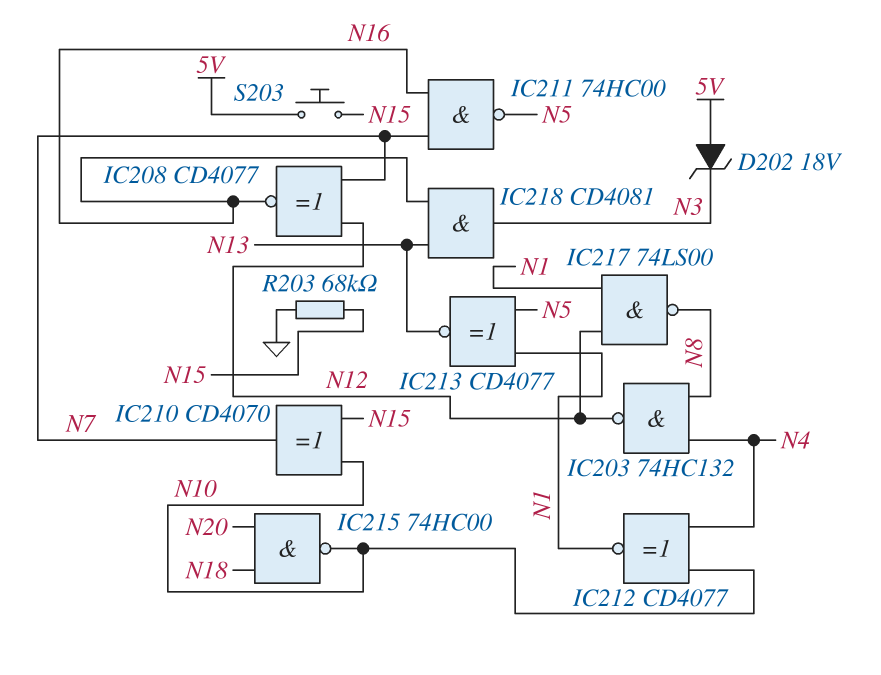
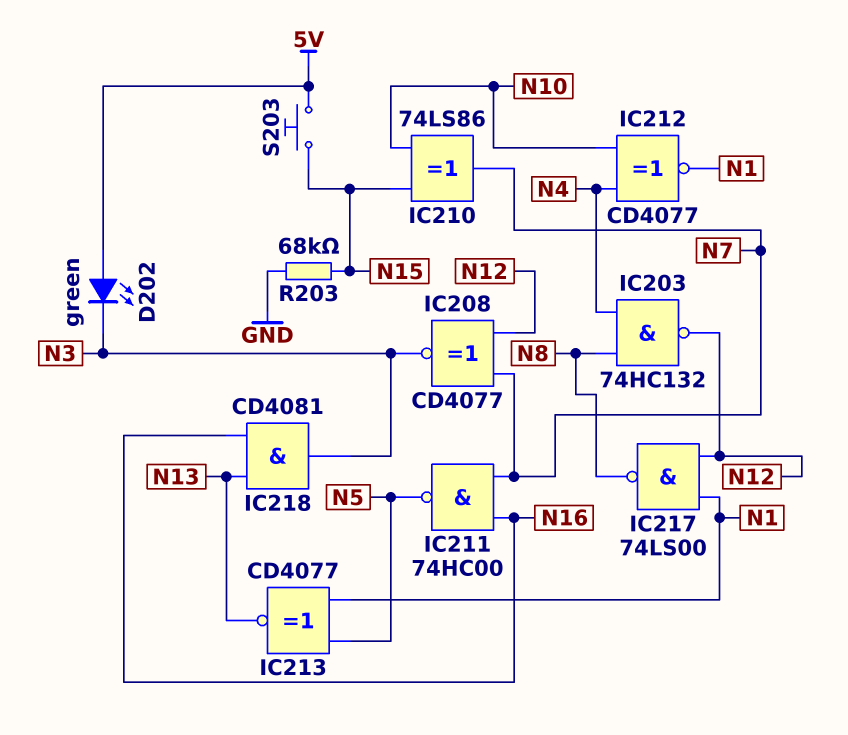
D202: zener 18V (A 5V, K N3) -> LED green (A 5V, K N3)
IC208: XNOR CD4077 (in N7, in N12, out N16) -> XNOR CD4077 (in N7, in N12, out N3)
IC210: XOR CD4070 (in N10, in N15, out N7) -> XOR 74LS86 (in N10, in N15, out N7)
IC215: NAND 74HC00 (in N18, in N20, out N10) -> none

